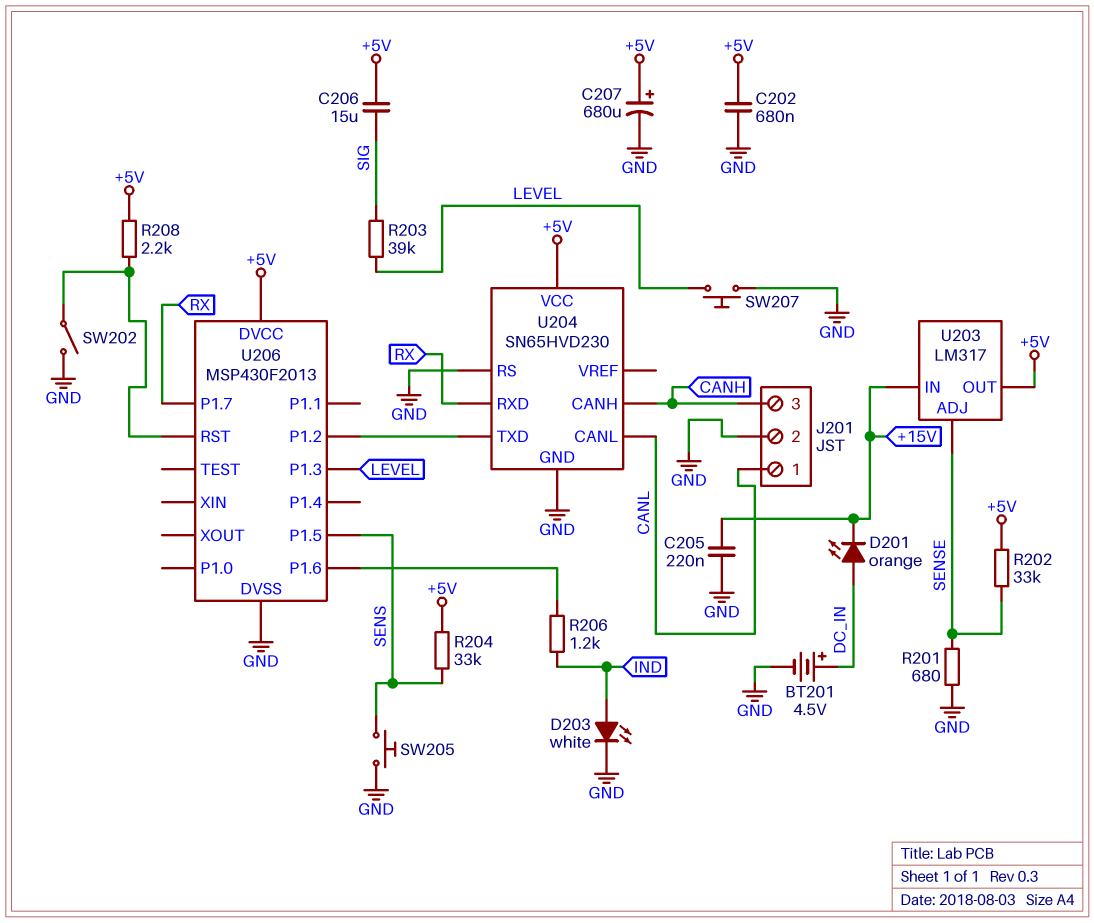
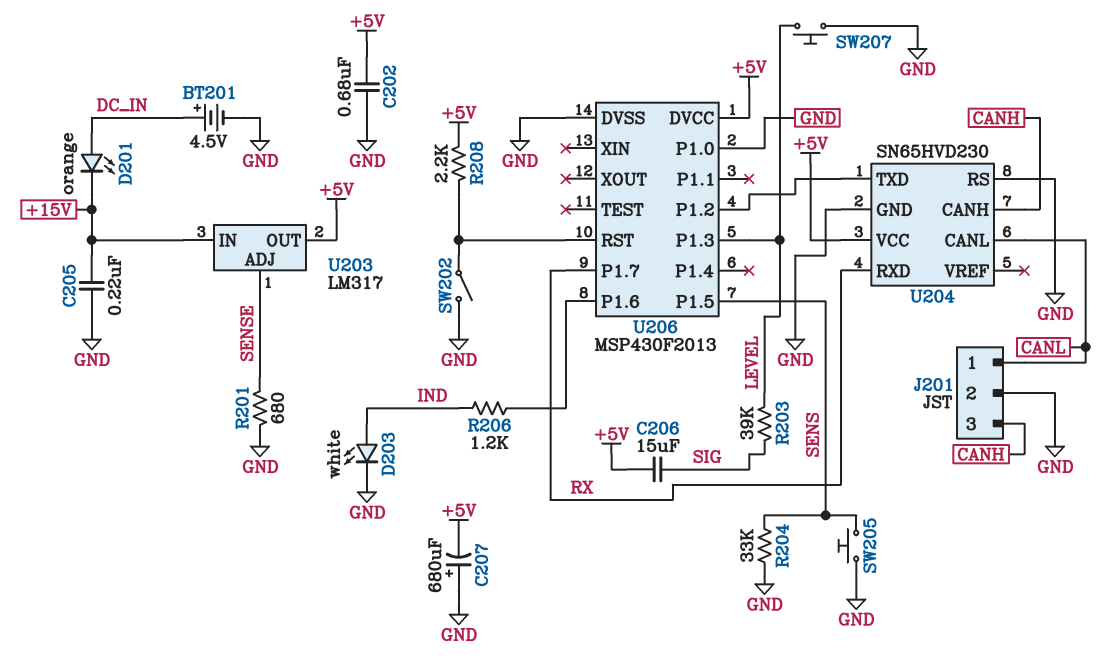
C207: 680uF (plus +5V, minus GND) -> 680uF (plus GND, minus +5V)
R202: 33k (+5V, SENSE) -> none
R204: 33k (+5V, SENS) -> 33k (GND, SENS)
U206 pin P1.0: none -> GND

